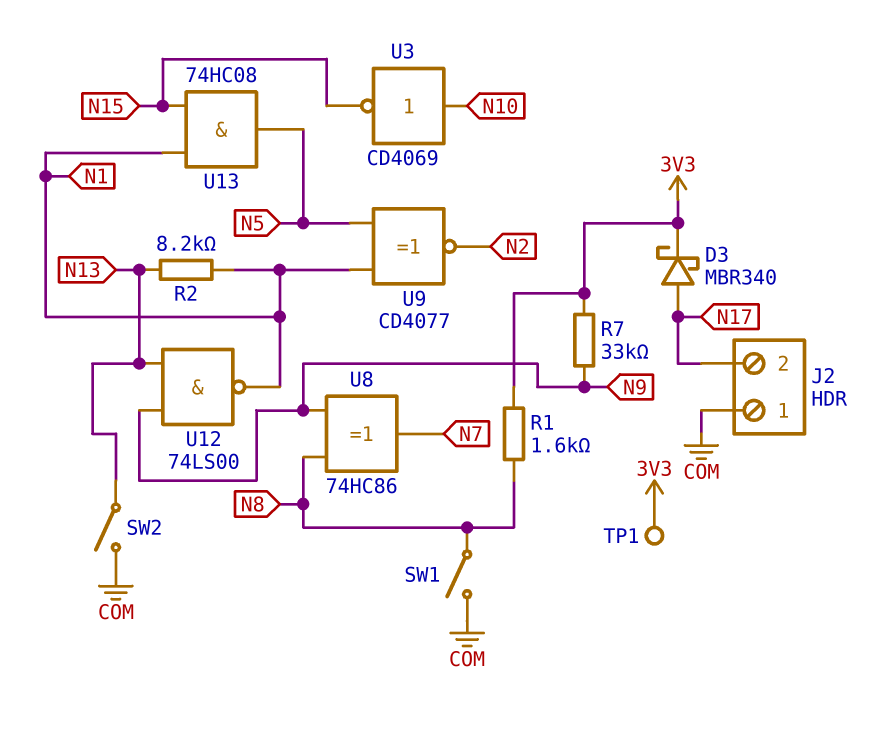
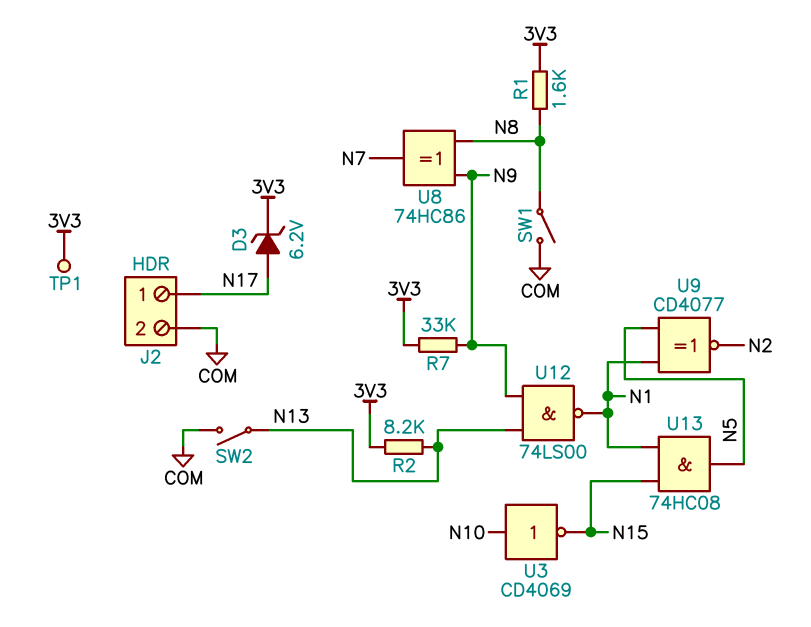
D3: schottky MBR340 (A N17, K 3V3) -> zener 6.2V (A N17, K 3V3)
J2 pin 1: COM -> N17
J2 pin 2: N17 -> COM
R2: 8.2k (N1, N13) -> 8.2k (3V3, N13)

